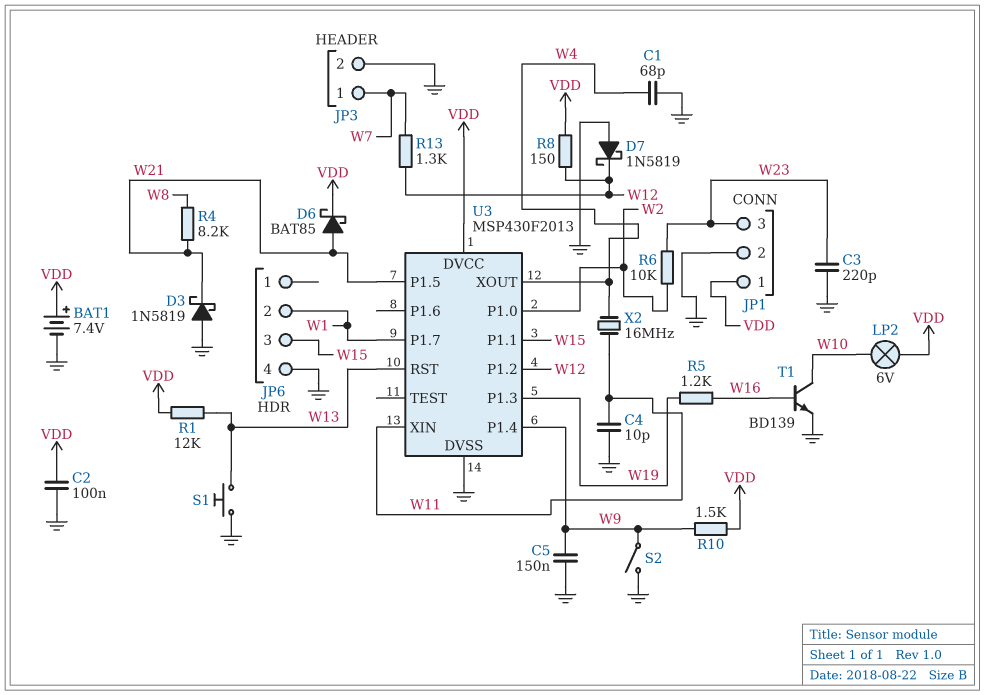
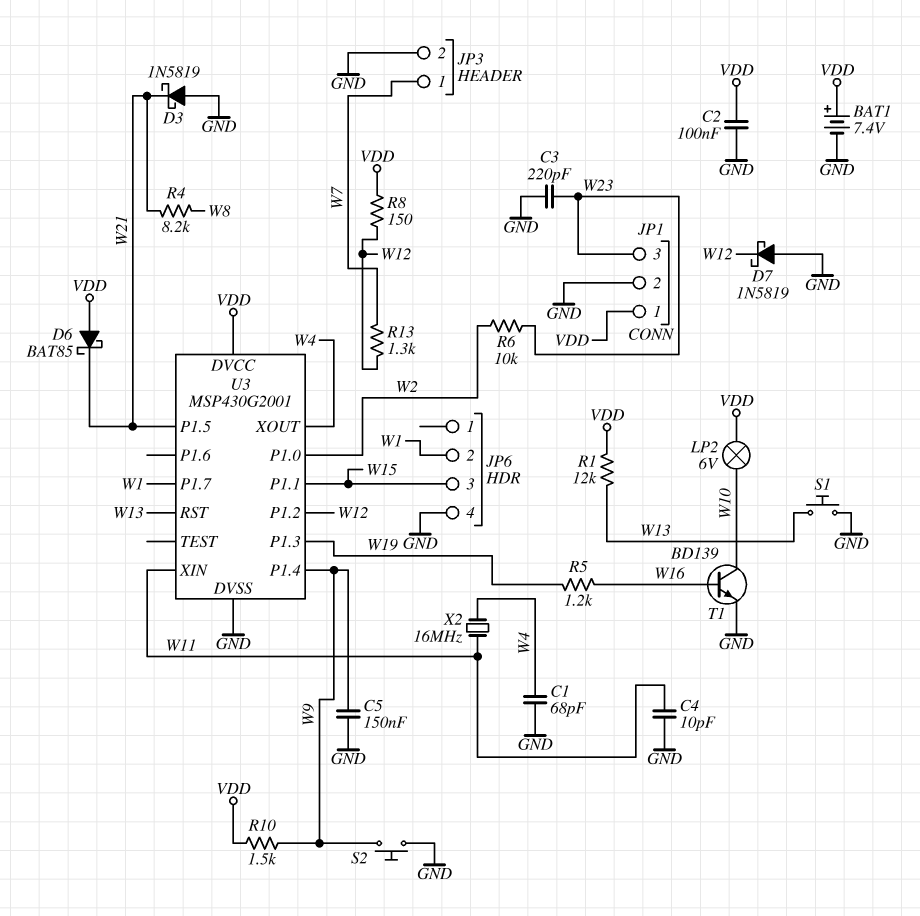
D6: schottky BAT85 (A W21, K VDD) -> schottky BAT85 (A VDD, K W21)
S2: switch (GND, W9) -> button (GND, W9)
U3: MSP430F2013 -> MSP430G2001

